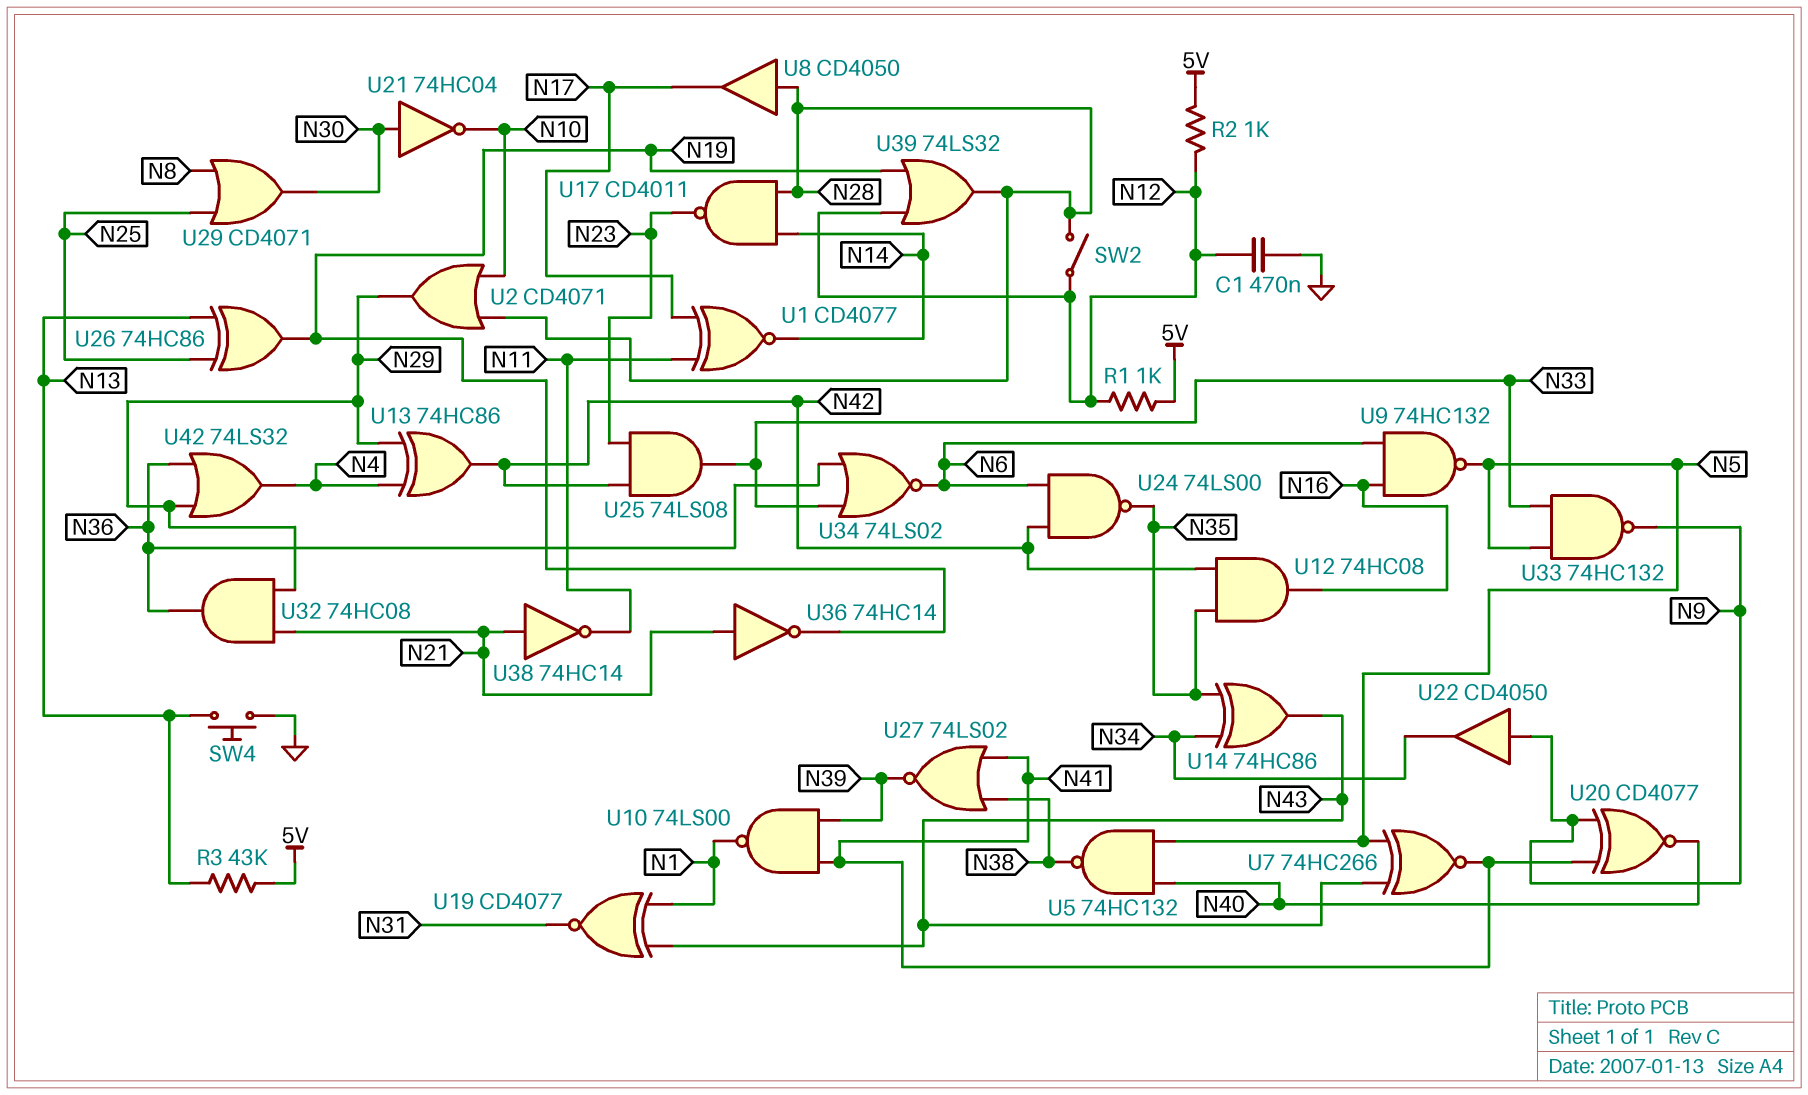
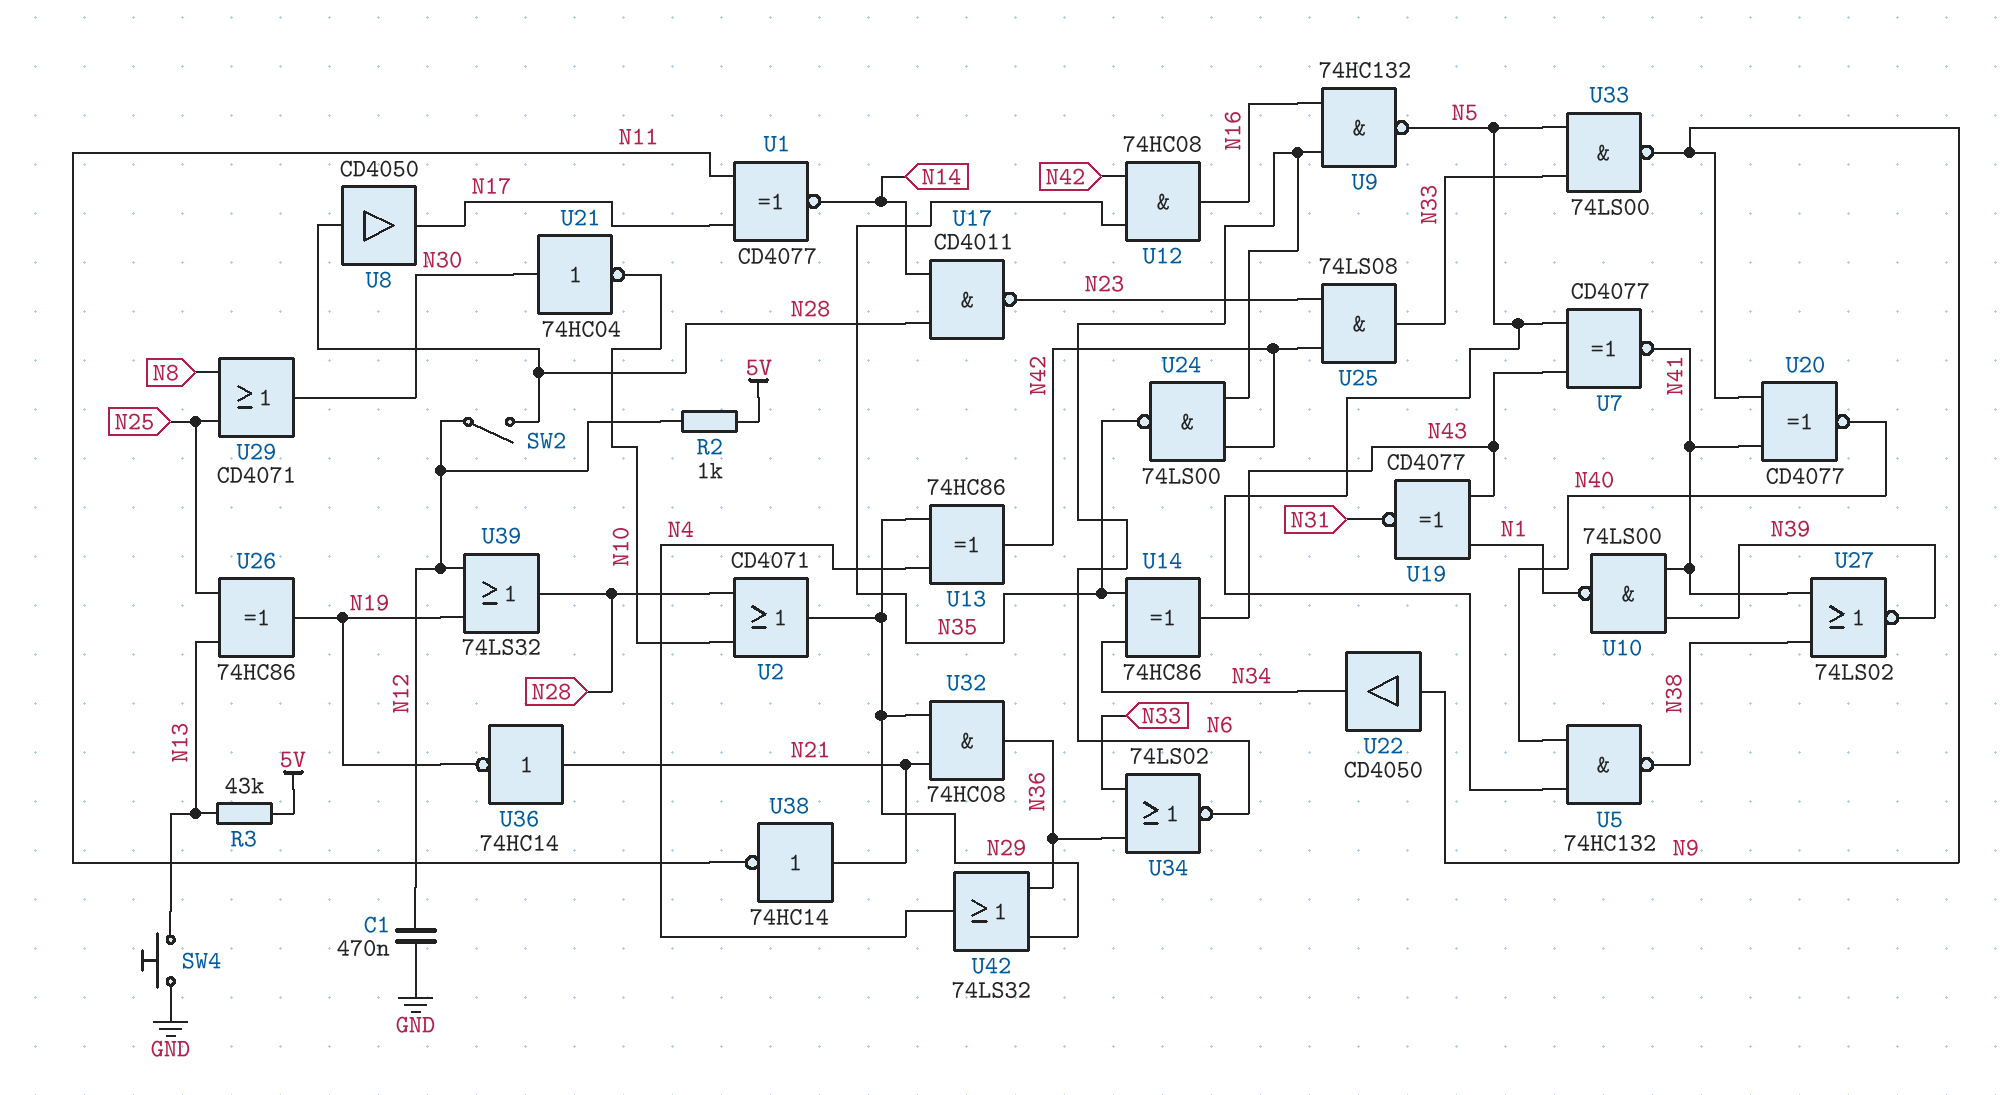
R1: 1k (5V, N12) -> none
U7: XNOR 74HC266 (in N5, in N43, out N41) -> XNOR CD4077 (in N5, in N43, out N41)
U33: NAND 74HC132 (in N5, in N33, out N9) -> NAND 74LS00 (in N5, in N33, out N9)

